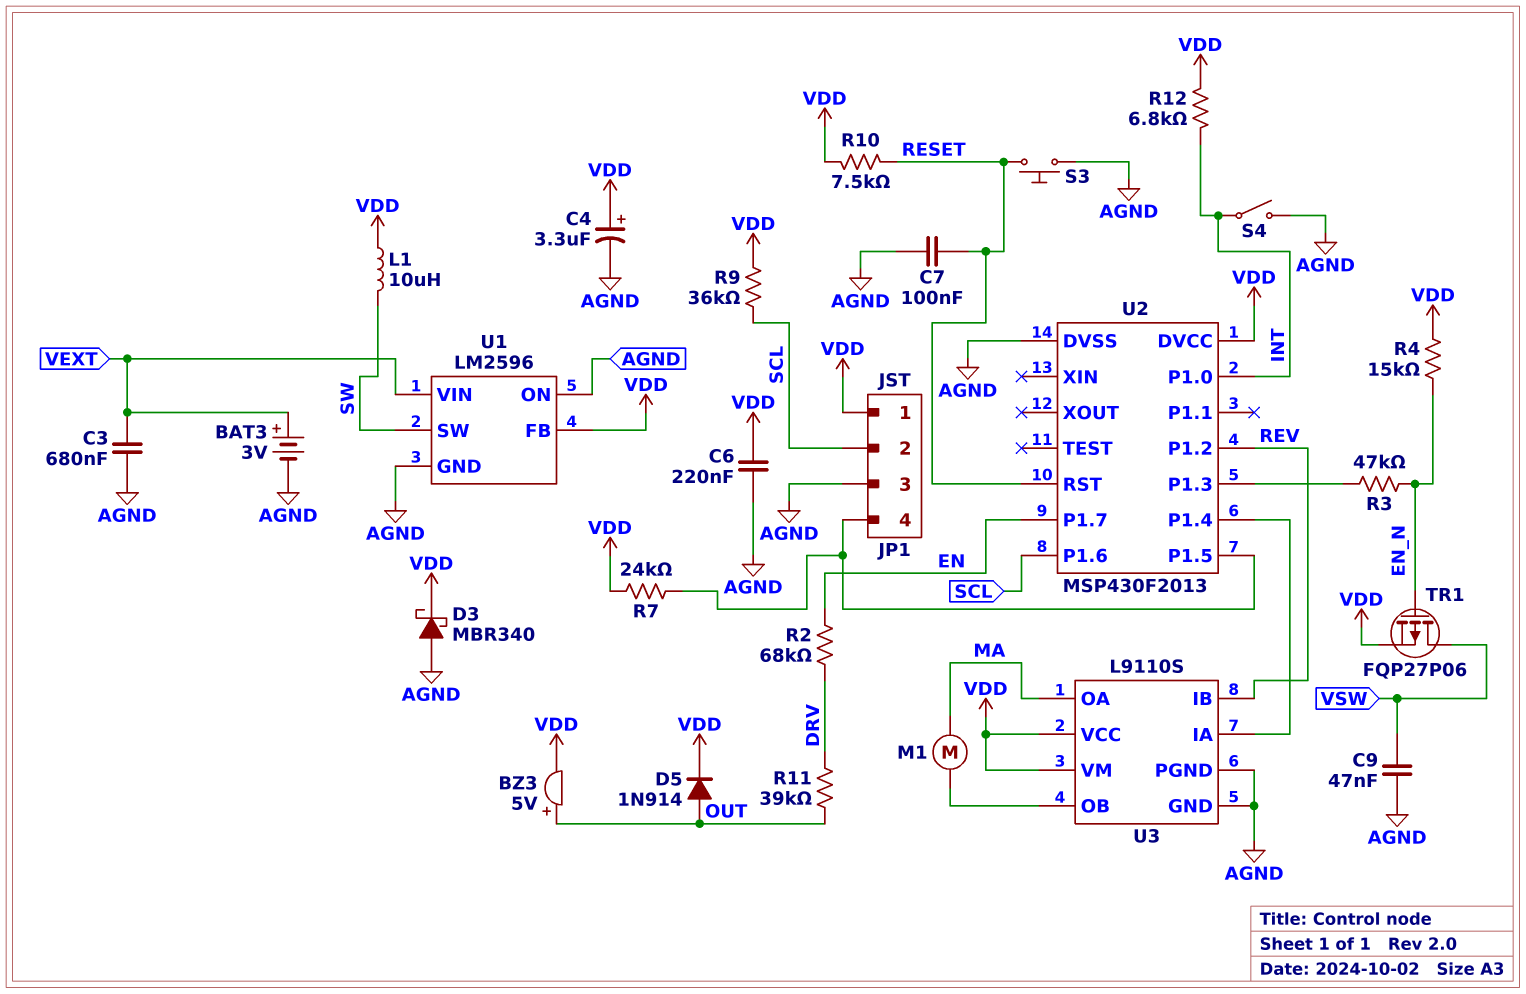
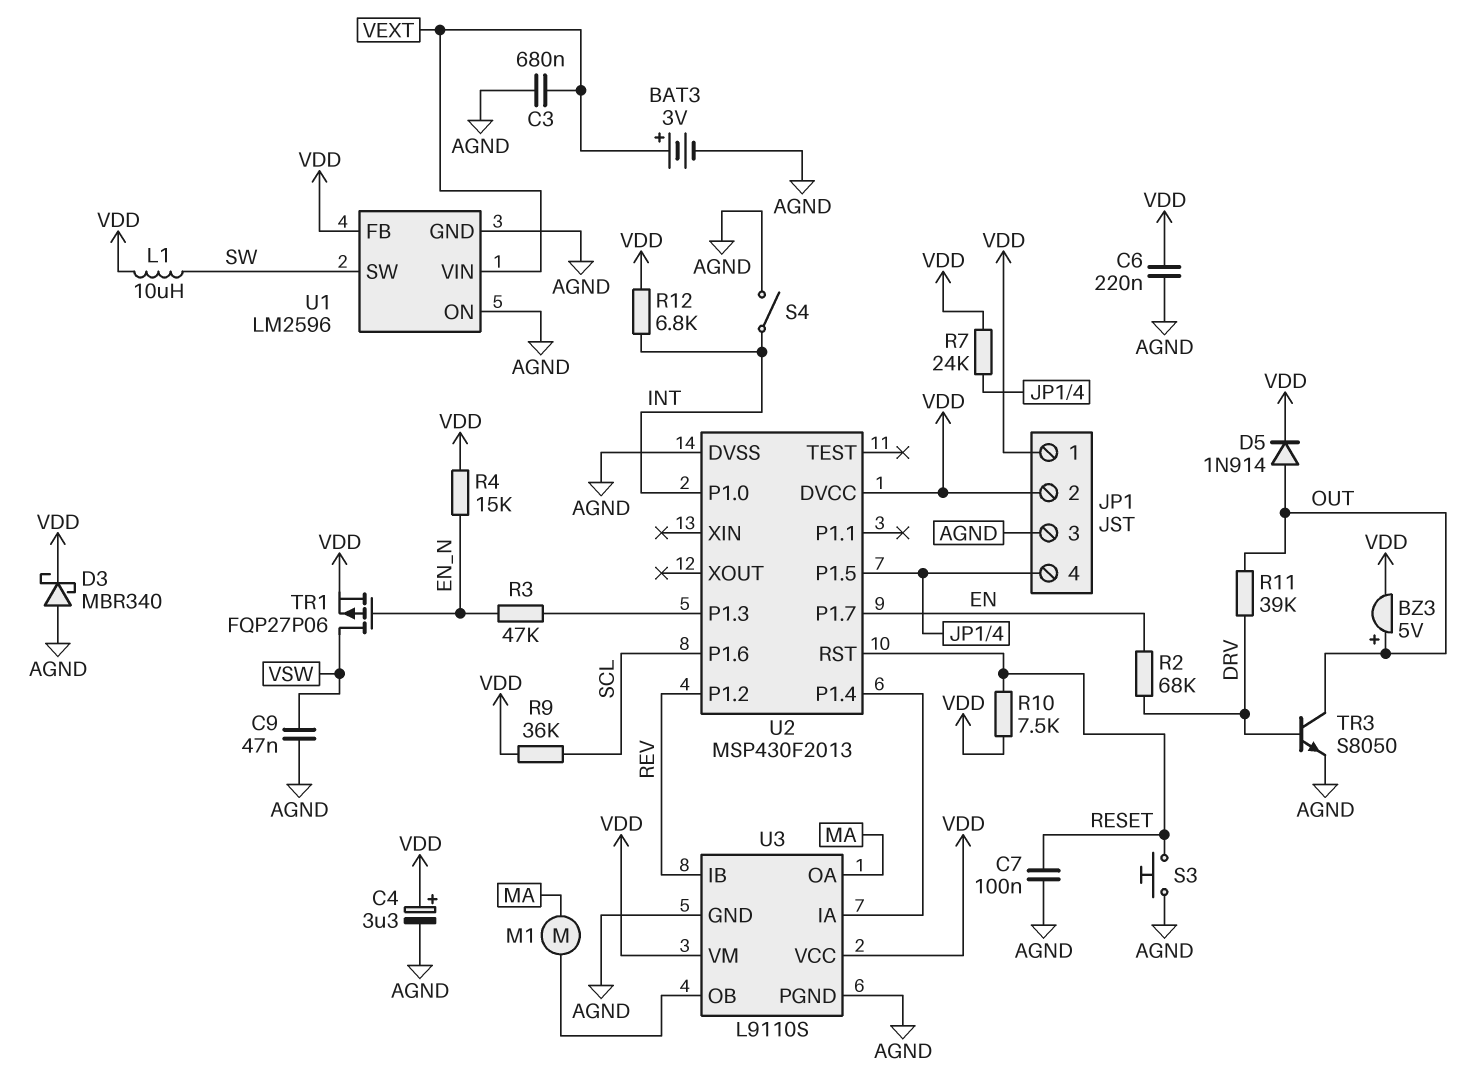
JP1 pin 2: SCL -> VDD
TR3: none -> NPN S8050 (B DRV, C OUT, E AGND)

